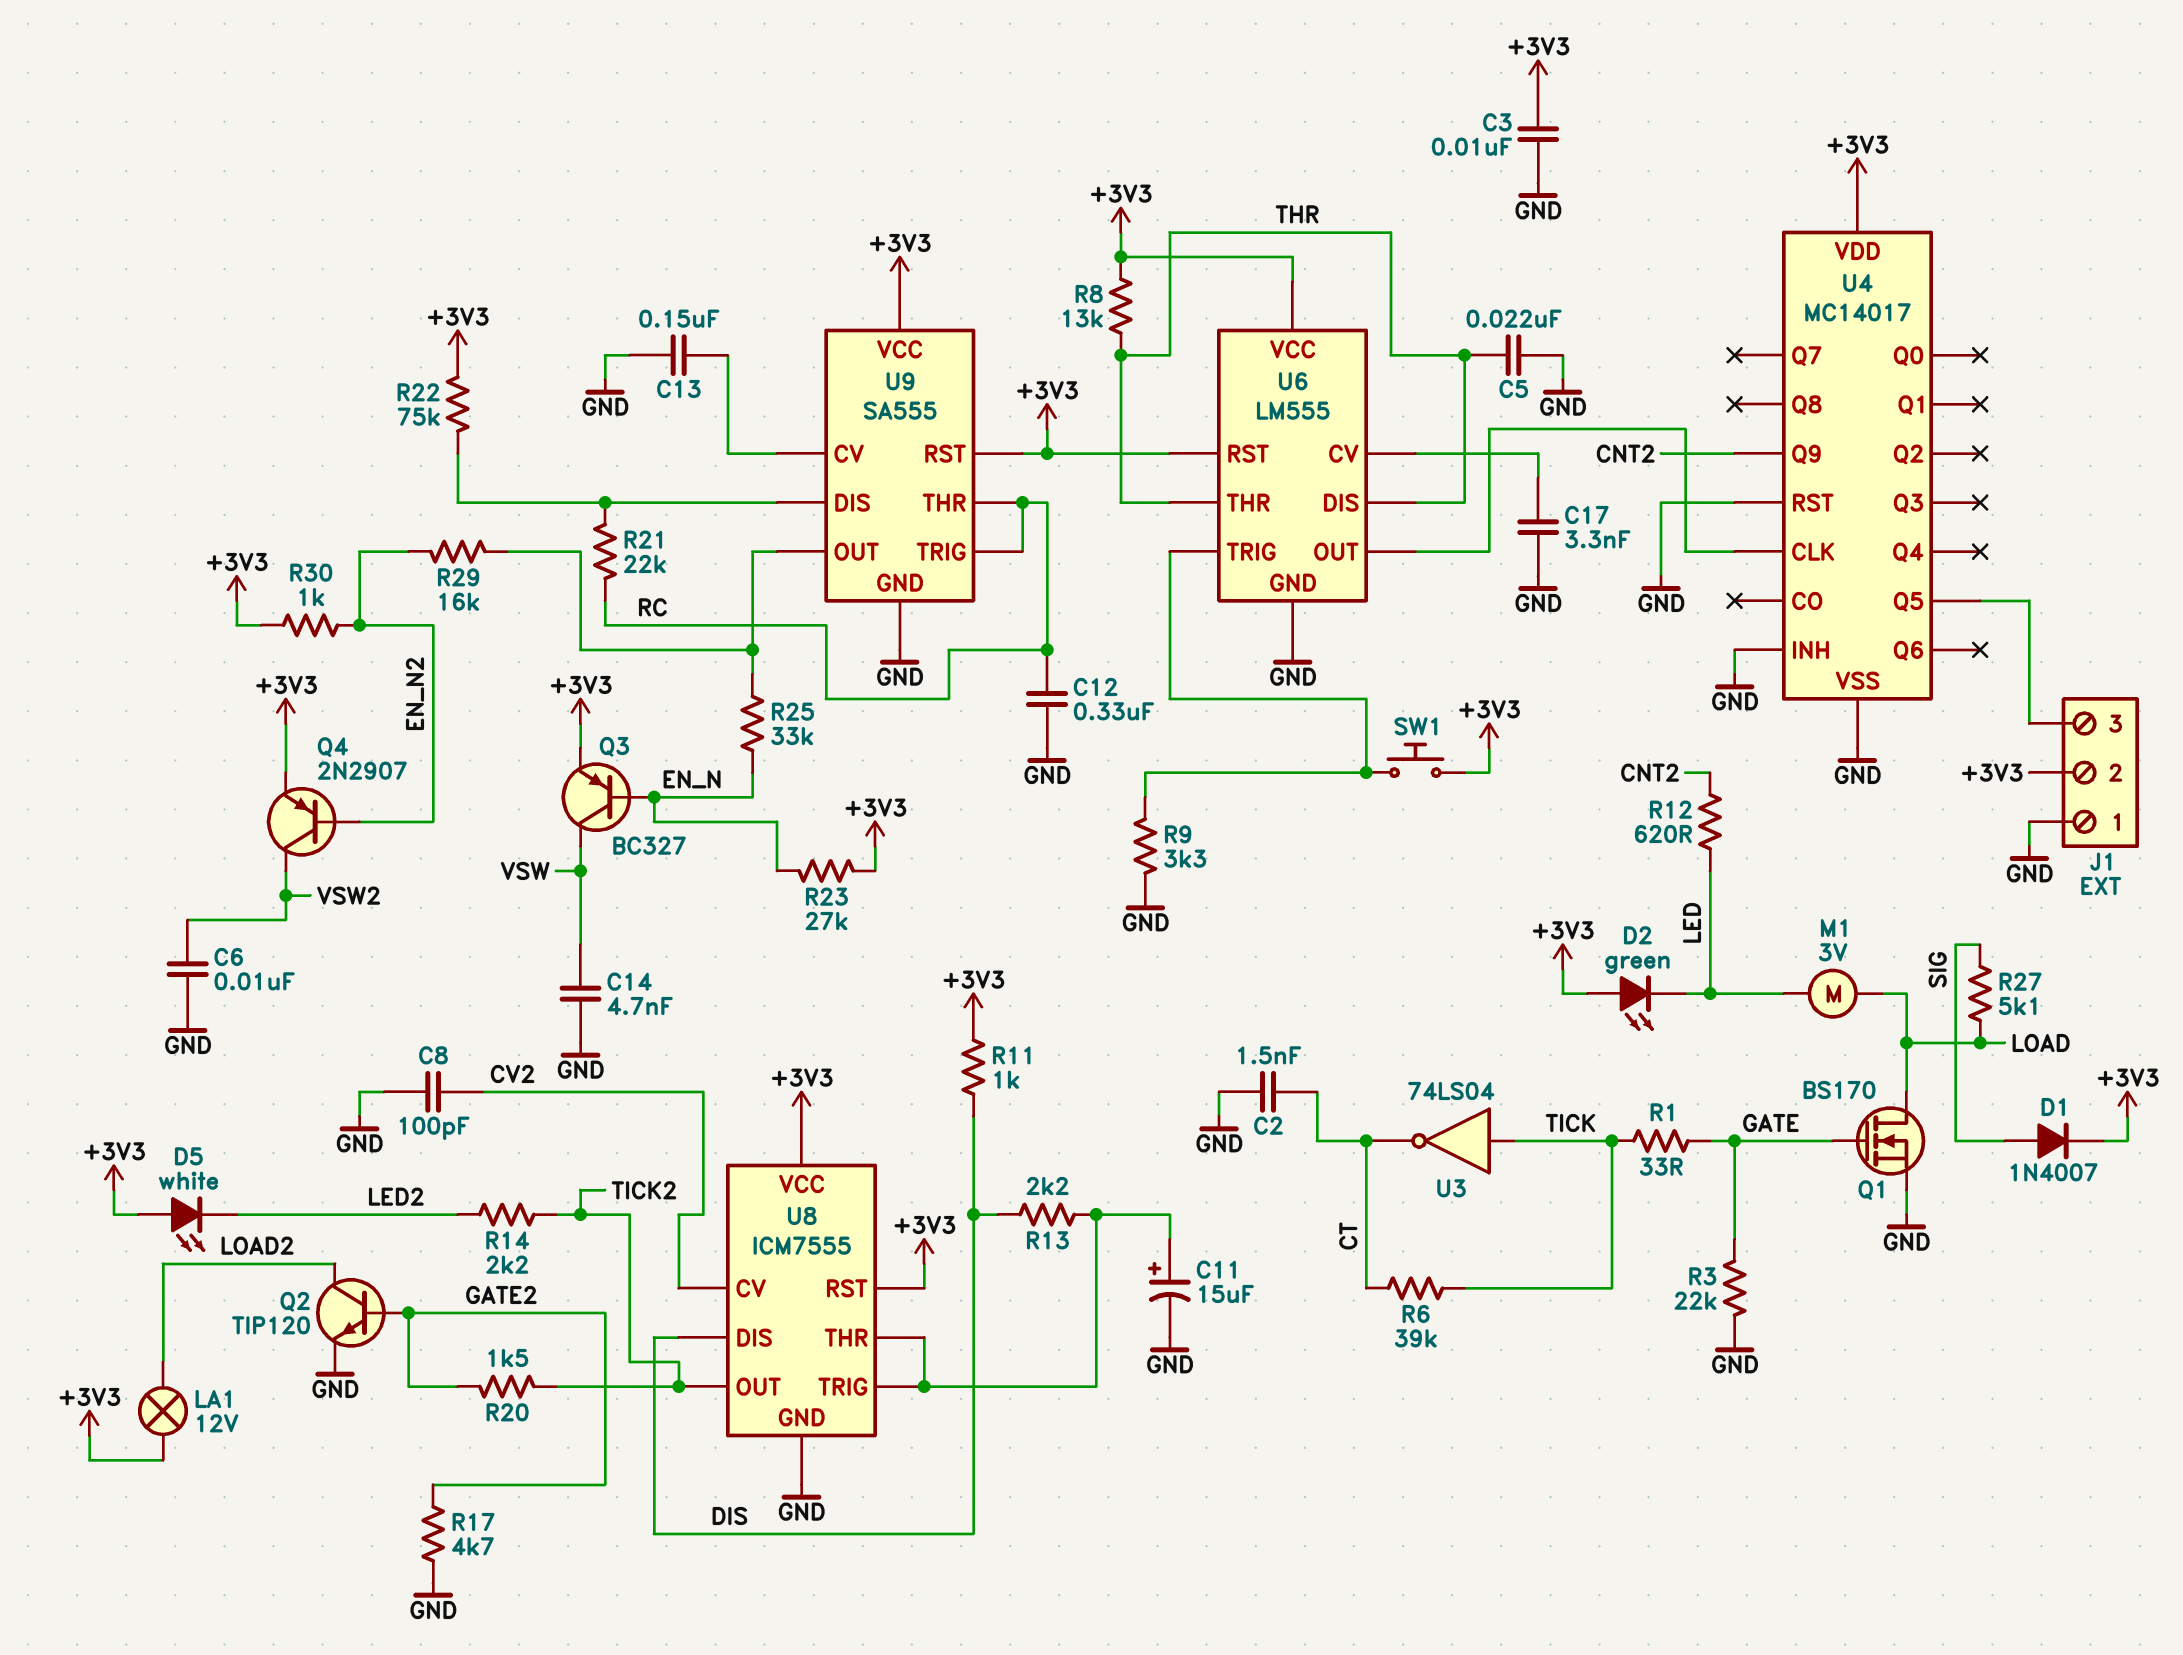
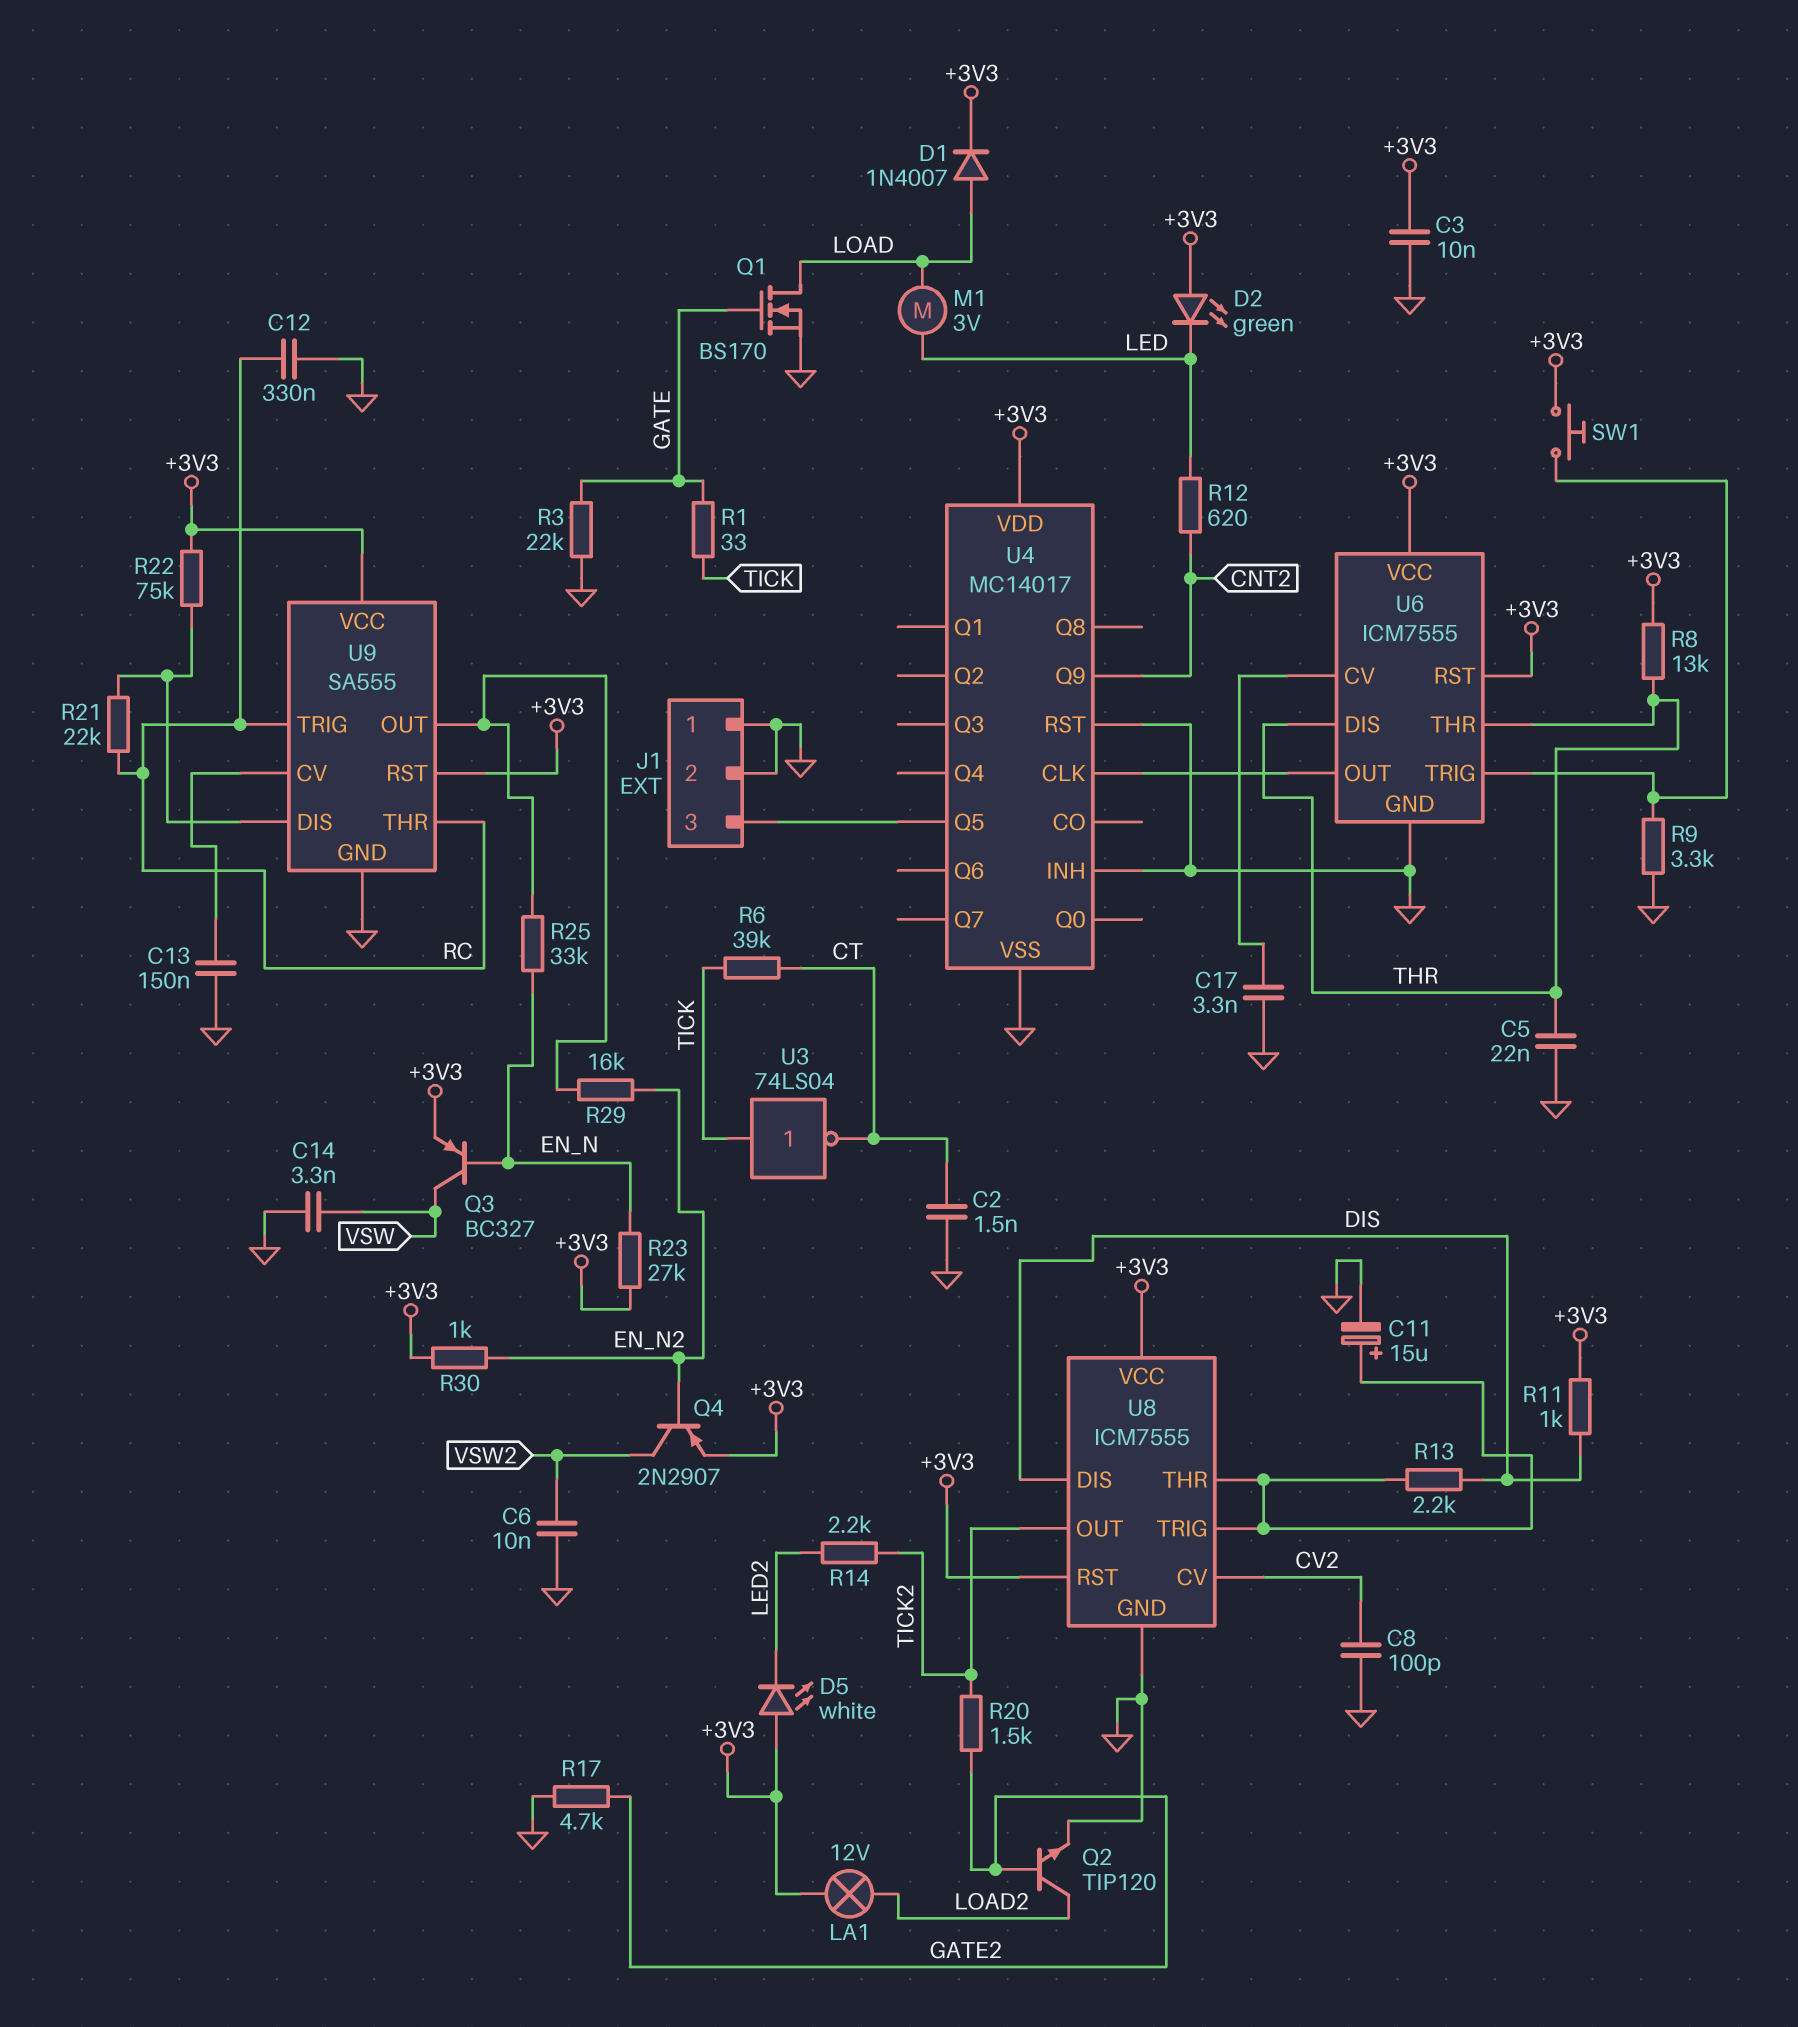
C14: 4.7nF (GND, VSW) -> 3.3nF (GND, VSW)
D1: diode 1N4007 (A SIG, K +3V3) -> diode 1N4007 (A LOAD, K +3V3)
J1 pin 2: +3V3 -> GND
R27: 5.1k (LOAD, SIG) -> none
U6: LM555 -> ICM7555

